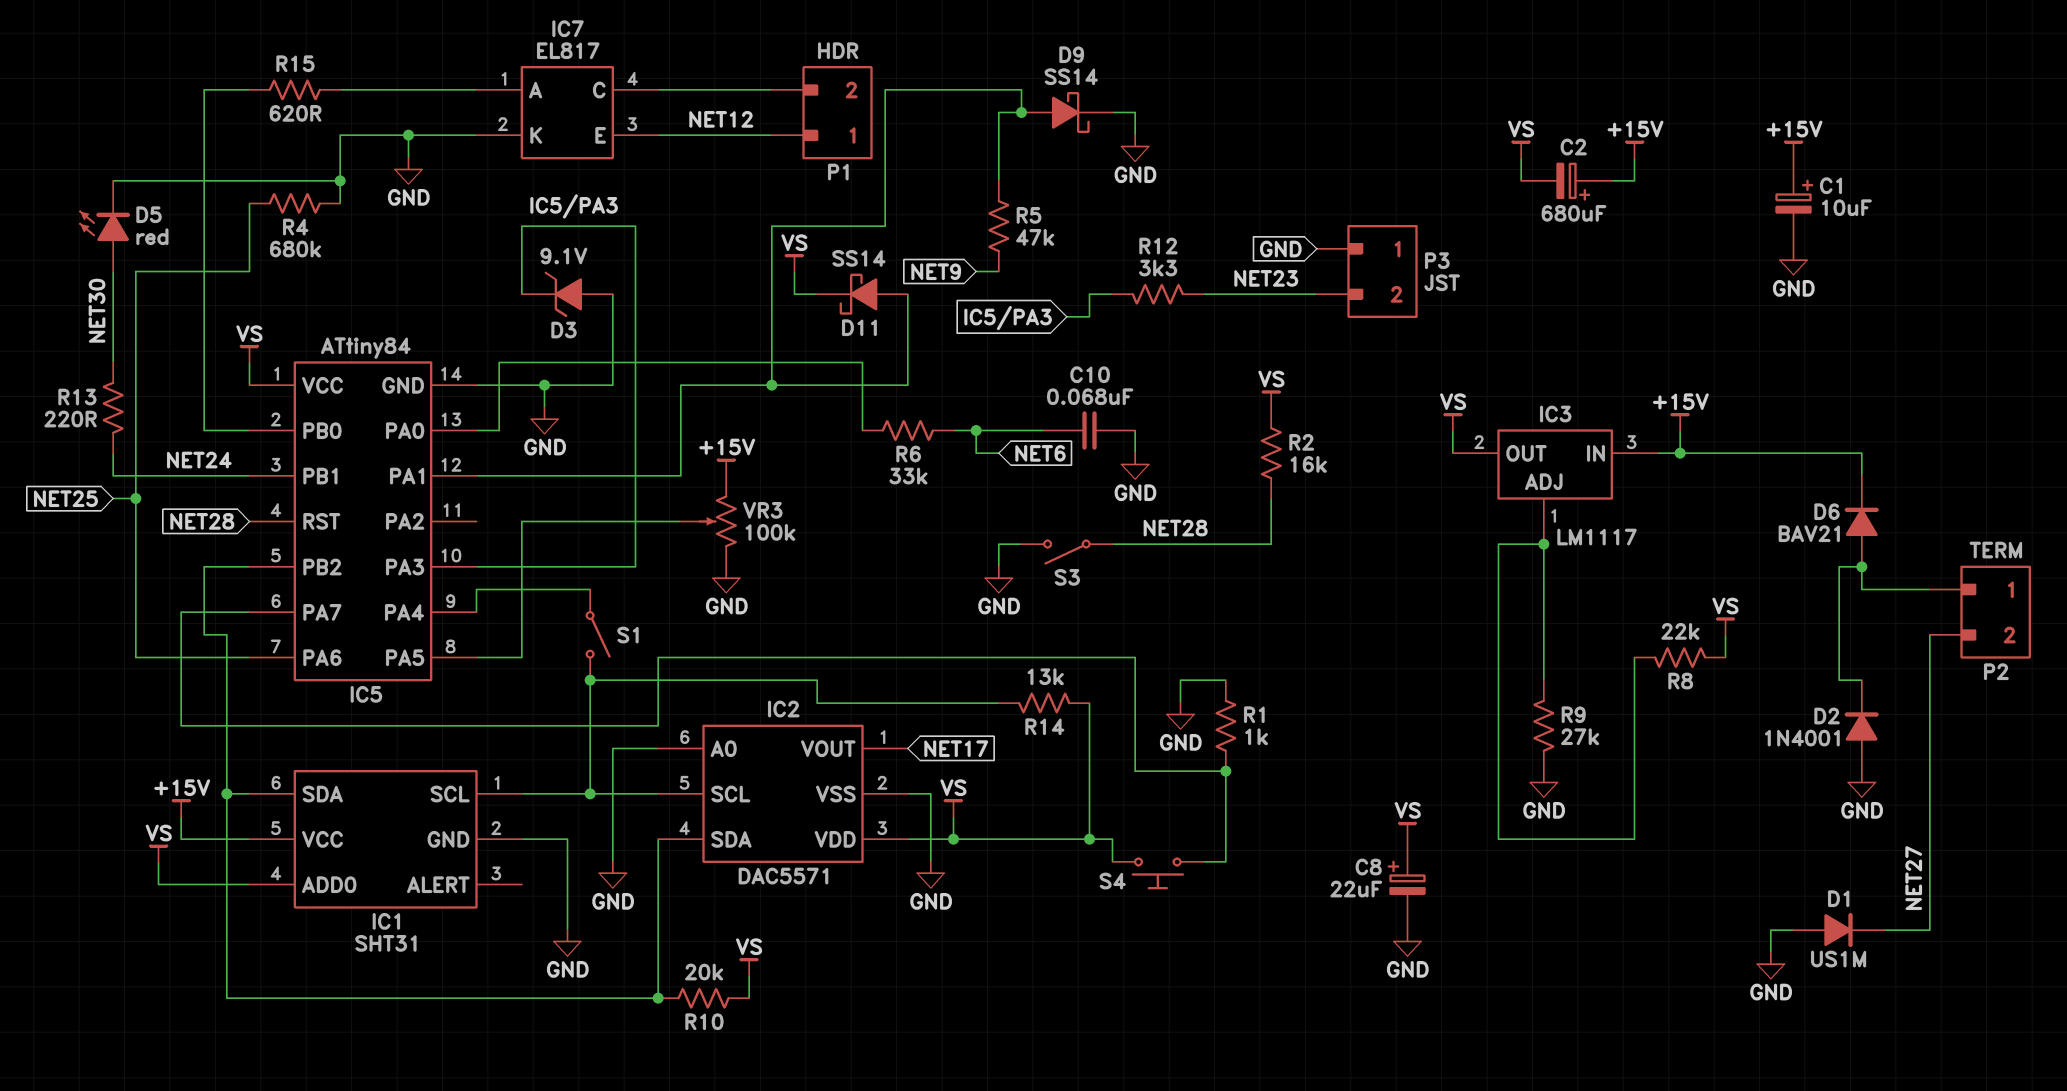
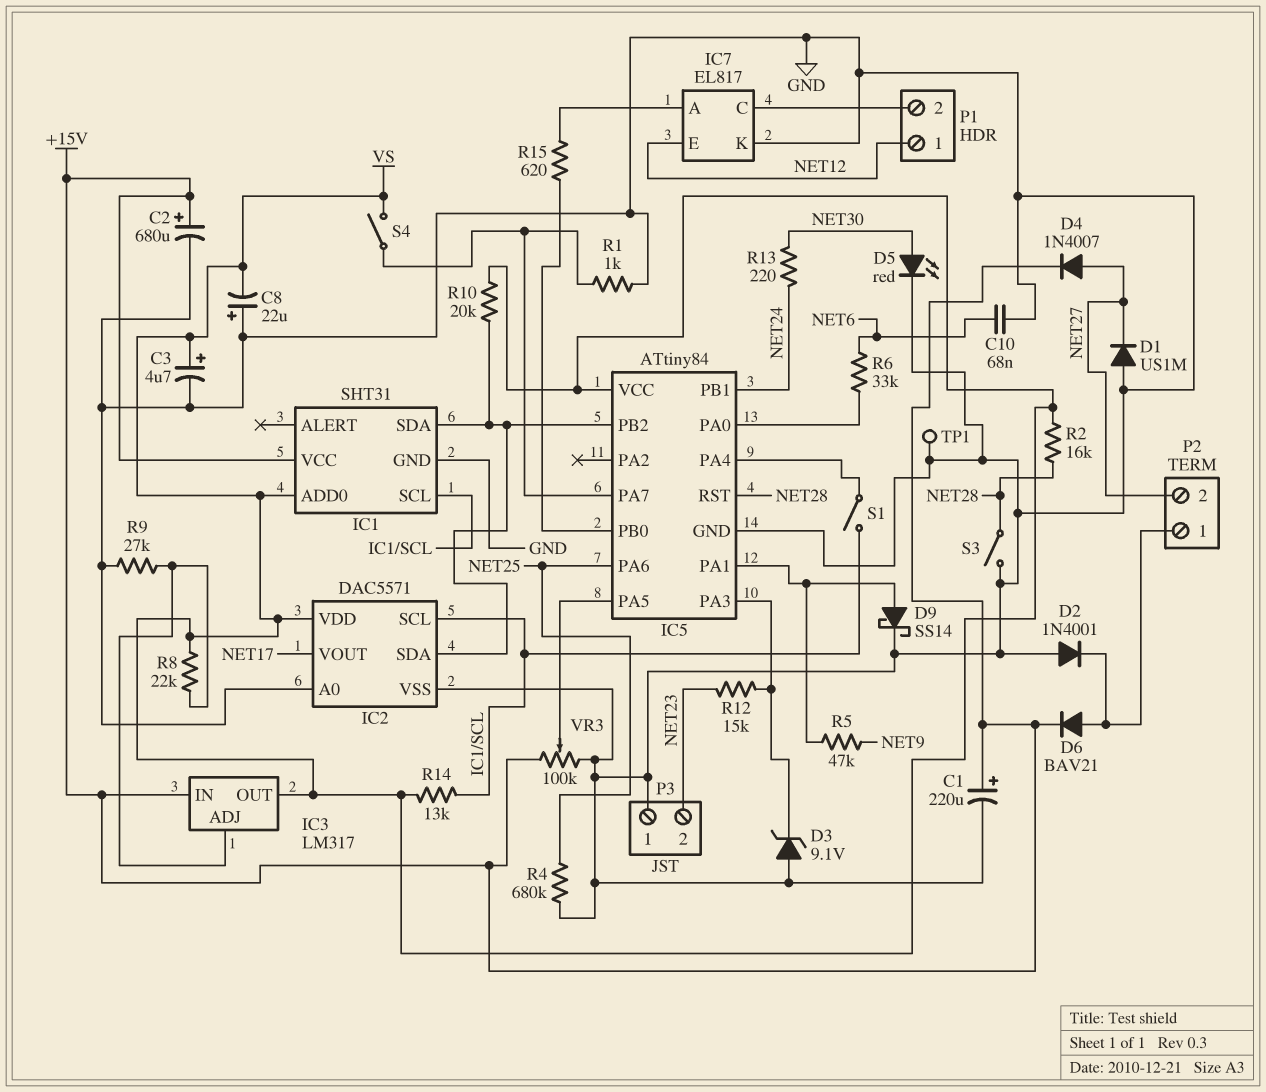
C1: 10uF (plus +15V, minus GND) -> 220uF (plus +15V, minus GND)
C2: 680uF (plus +15V, minus VS) -> 680uF (plus +15V, minus GND)
C3: none -> 4.7uF (plus VS, minus GND)
C8: 22uF (plus VS, minus GND) -> 22uF (plus GND, minus VS)
D4: none -> diode 1N4007 (A NET27, K +15V)
D11: schottky SS14 (A IC5/PA1, K VS) -> none
IC3: LM1117 -> LM317
R12: 3.3k (IC5/PA3, NET23) -> 15k (IC5/PA3, NET23)
S4: button (IC5/PA7, VS) -> switch (IC5/PA7, VS)
TP1: none -> test point (GND)

